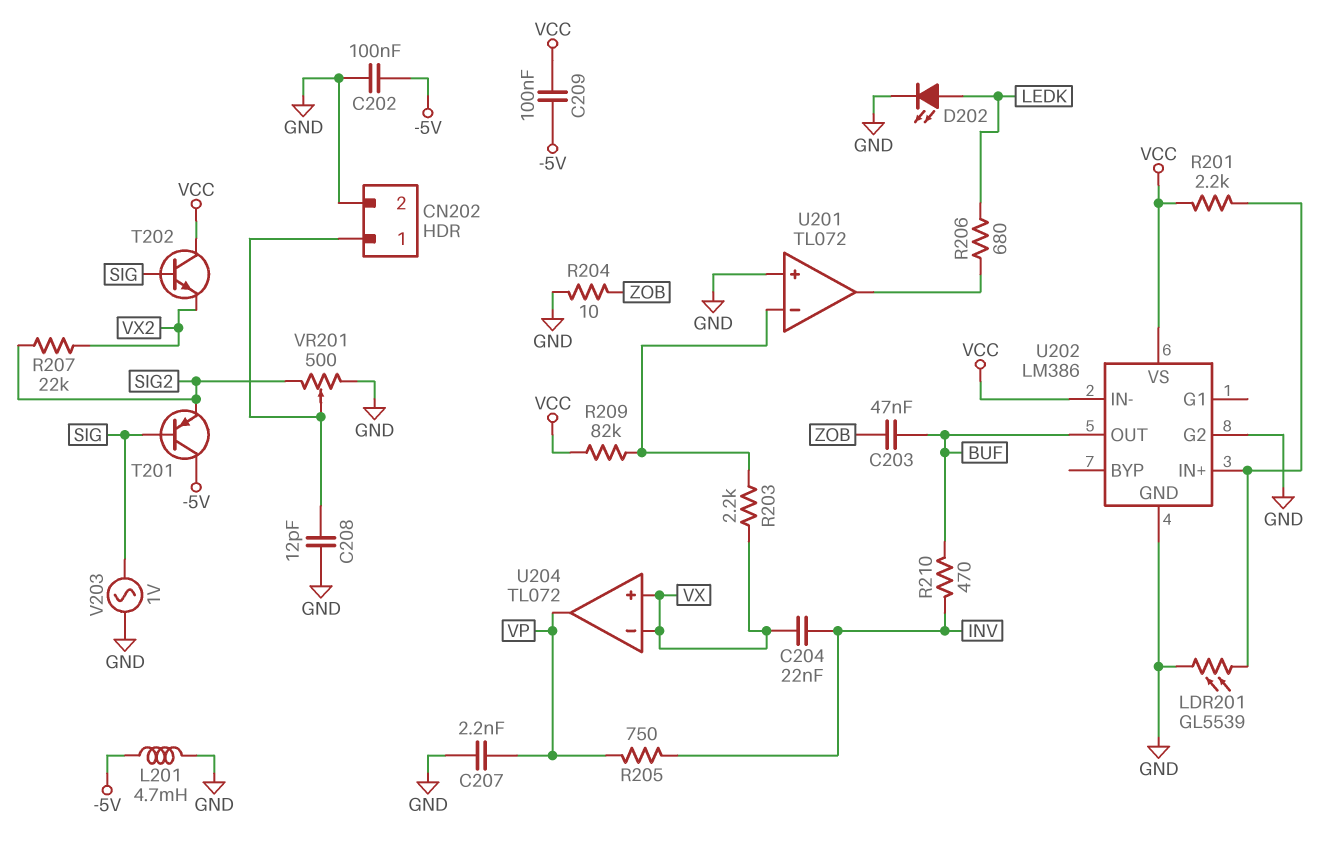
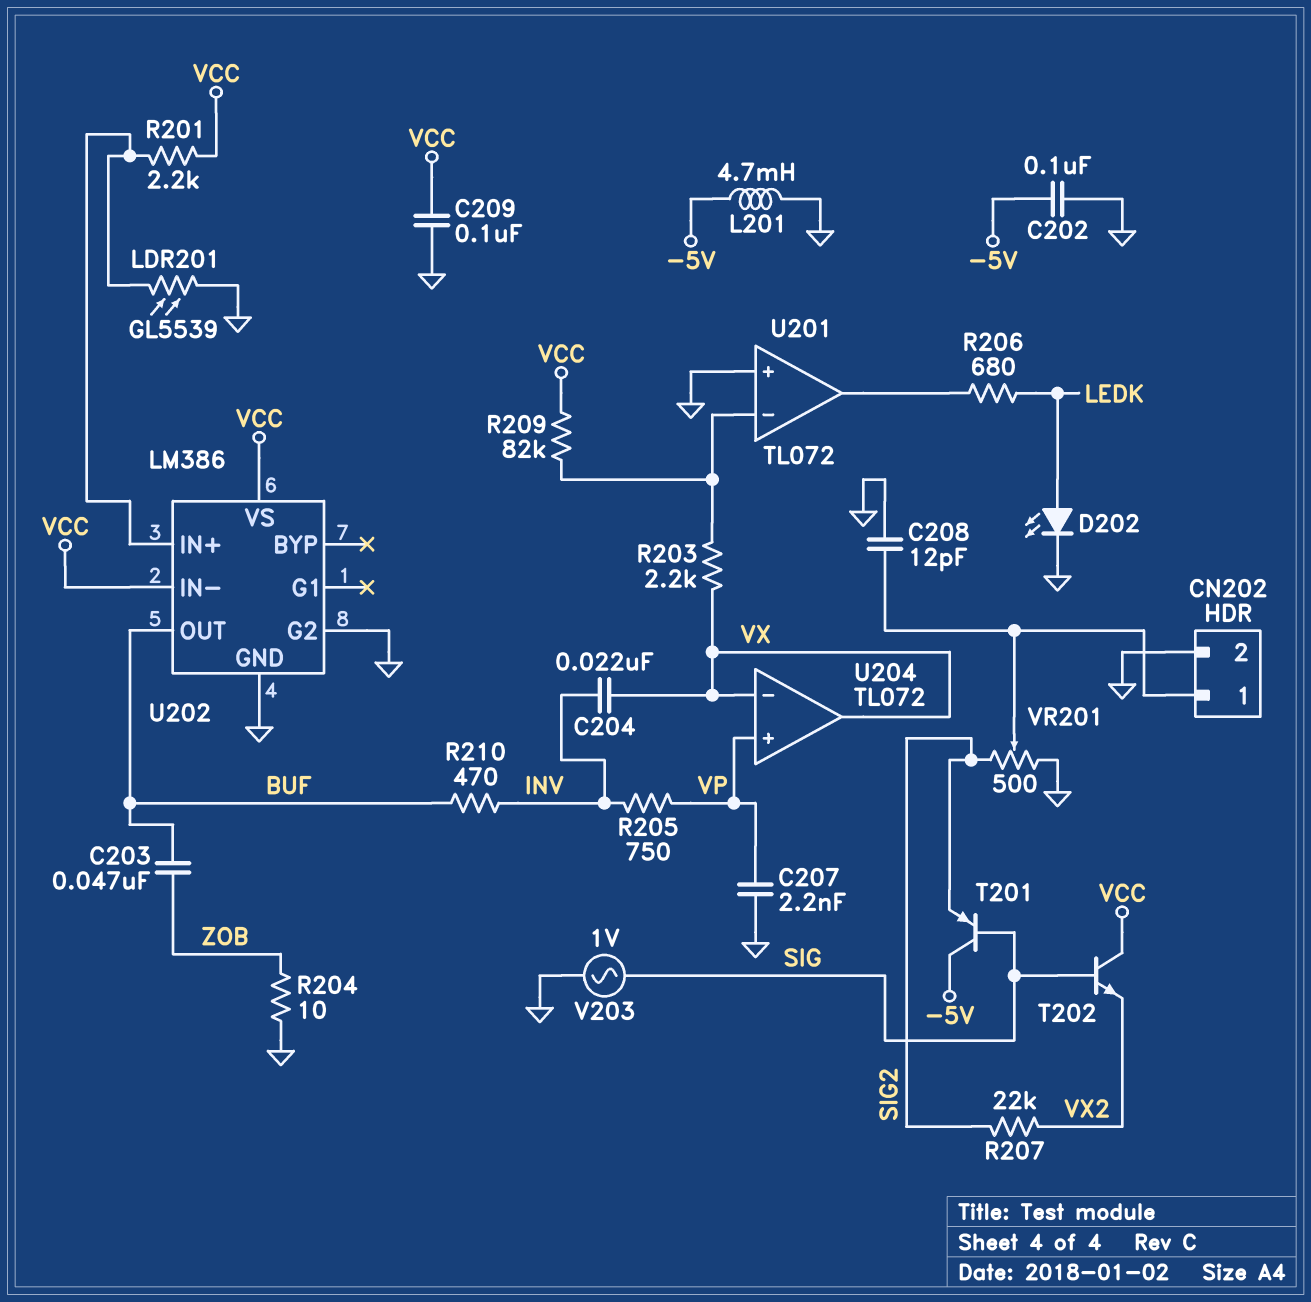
C209: 100nF (-5V, VCC) -> 100nF (GND, VCC)
U204 pin in+: VX -> VP
U204 pin out: VP -> VX

